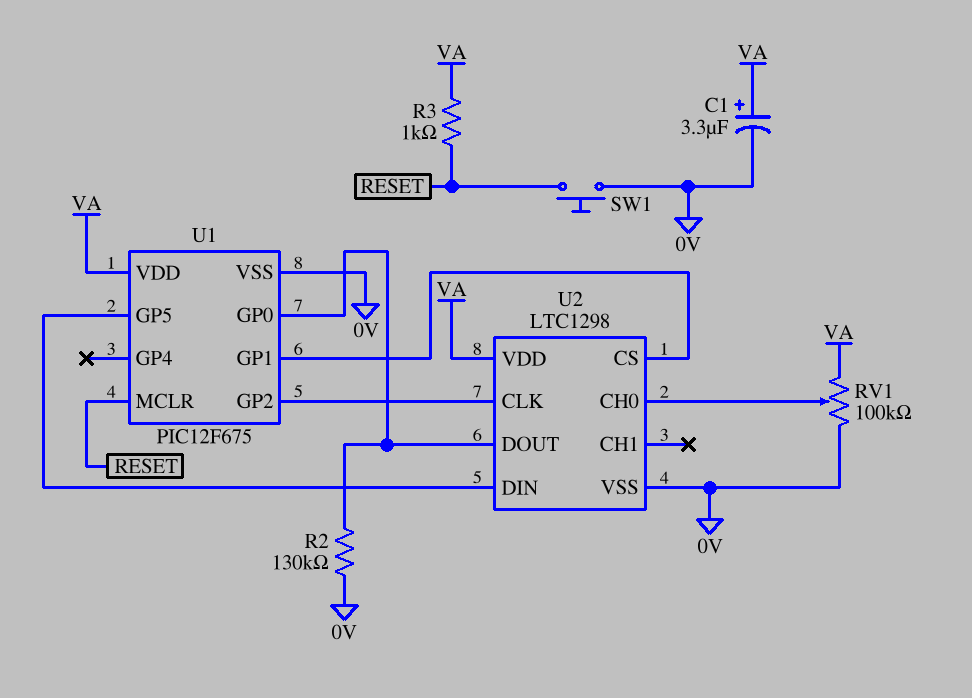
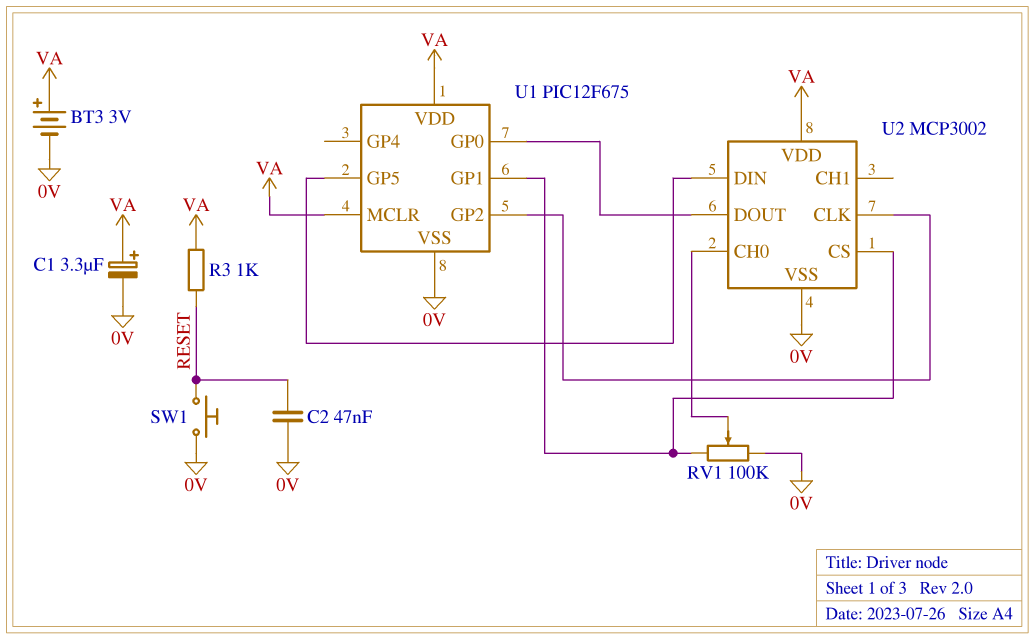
BT3: none -> 3V (plus VA, minus 0V)
C2: none -> 47nF (0V, RESET)
R2: 130k (0V, U1/GP0) -> none
RV1: 100k (0V, VA, wiper U2/CH0) -> 100k (0V, U1/GP1, wiper U2/CH0)
U1 pin MCLR: RESET -> VA
U2: LTC1298 -> MCP3002

